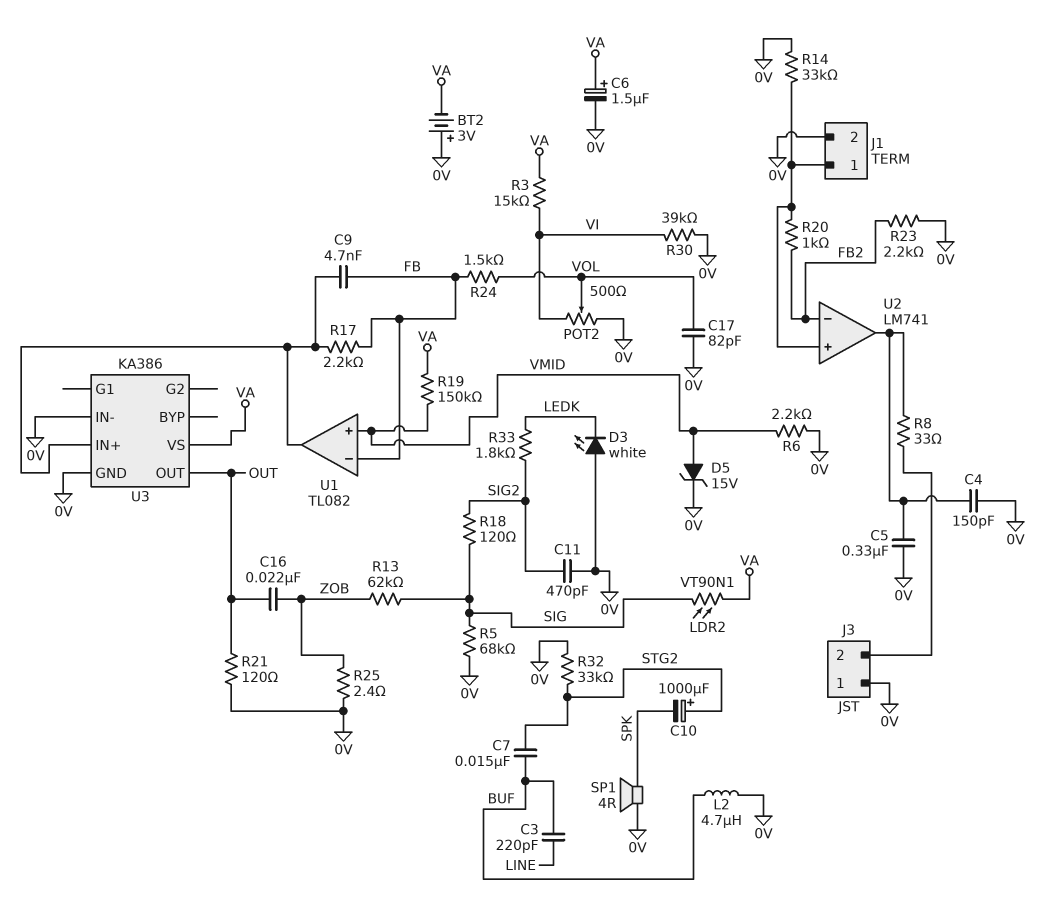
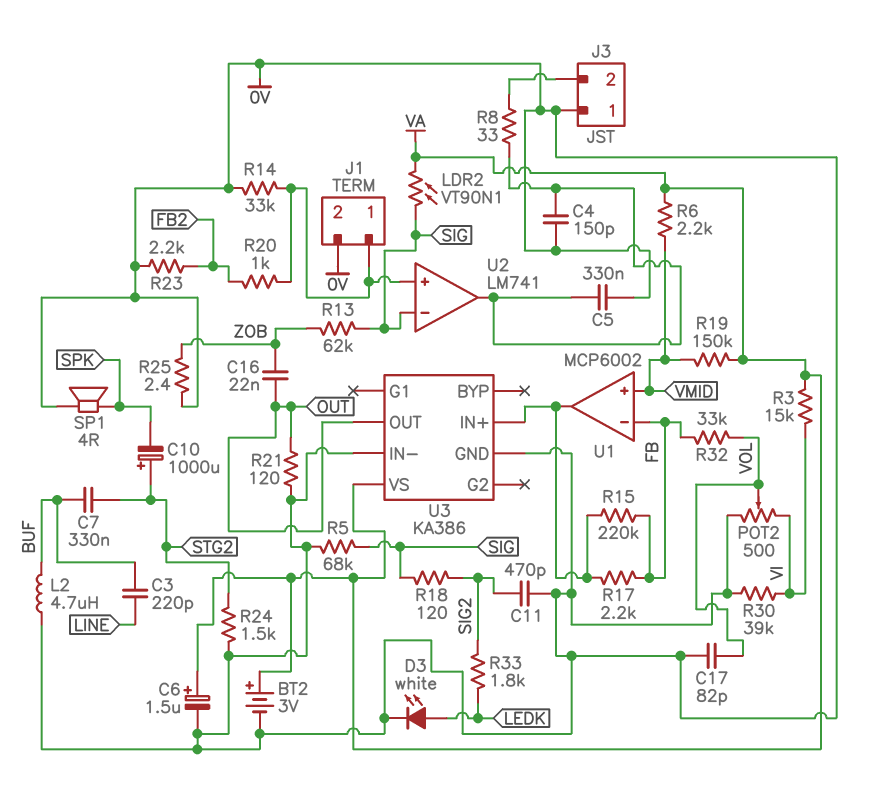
BT2: 3V (plus 0V, minus VA) -> 3V (plus VA, minus 0V)
C7: 15nF (BUF, STG2) -> 330nF (BUF, STG2)
C9: 4.7nF (FB, U1/out) -> none
D3: LED white (A 0V, K LEDK) -> LED white (A LEDK, K 0V)
D5: zener 15V (A VMID, K 0V) -> none
R6: 2.2k (0V, VMID) -> 2.2k (VA, VMID)
R15: none -> 220k (FB, U1/out)
R24: 1.5k (FB, VOL) -> 1.5k (0V, STG2)
R32: 33k (0V, STG2) -> 33k (FB, VOL)
U1: TL082 -> MCP6002
U2 pin in-: FB2 -> SIG

